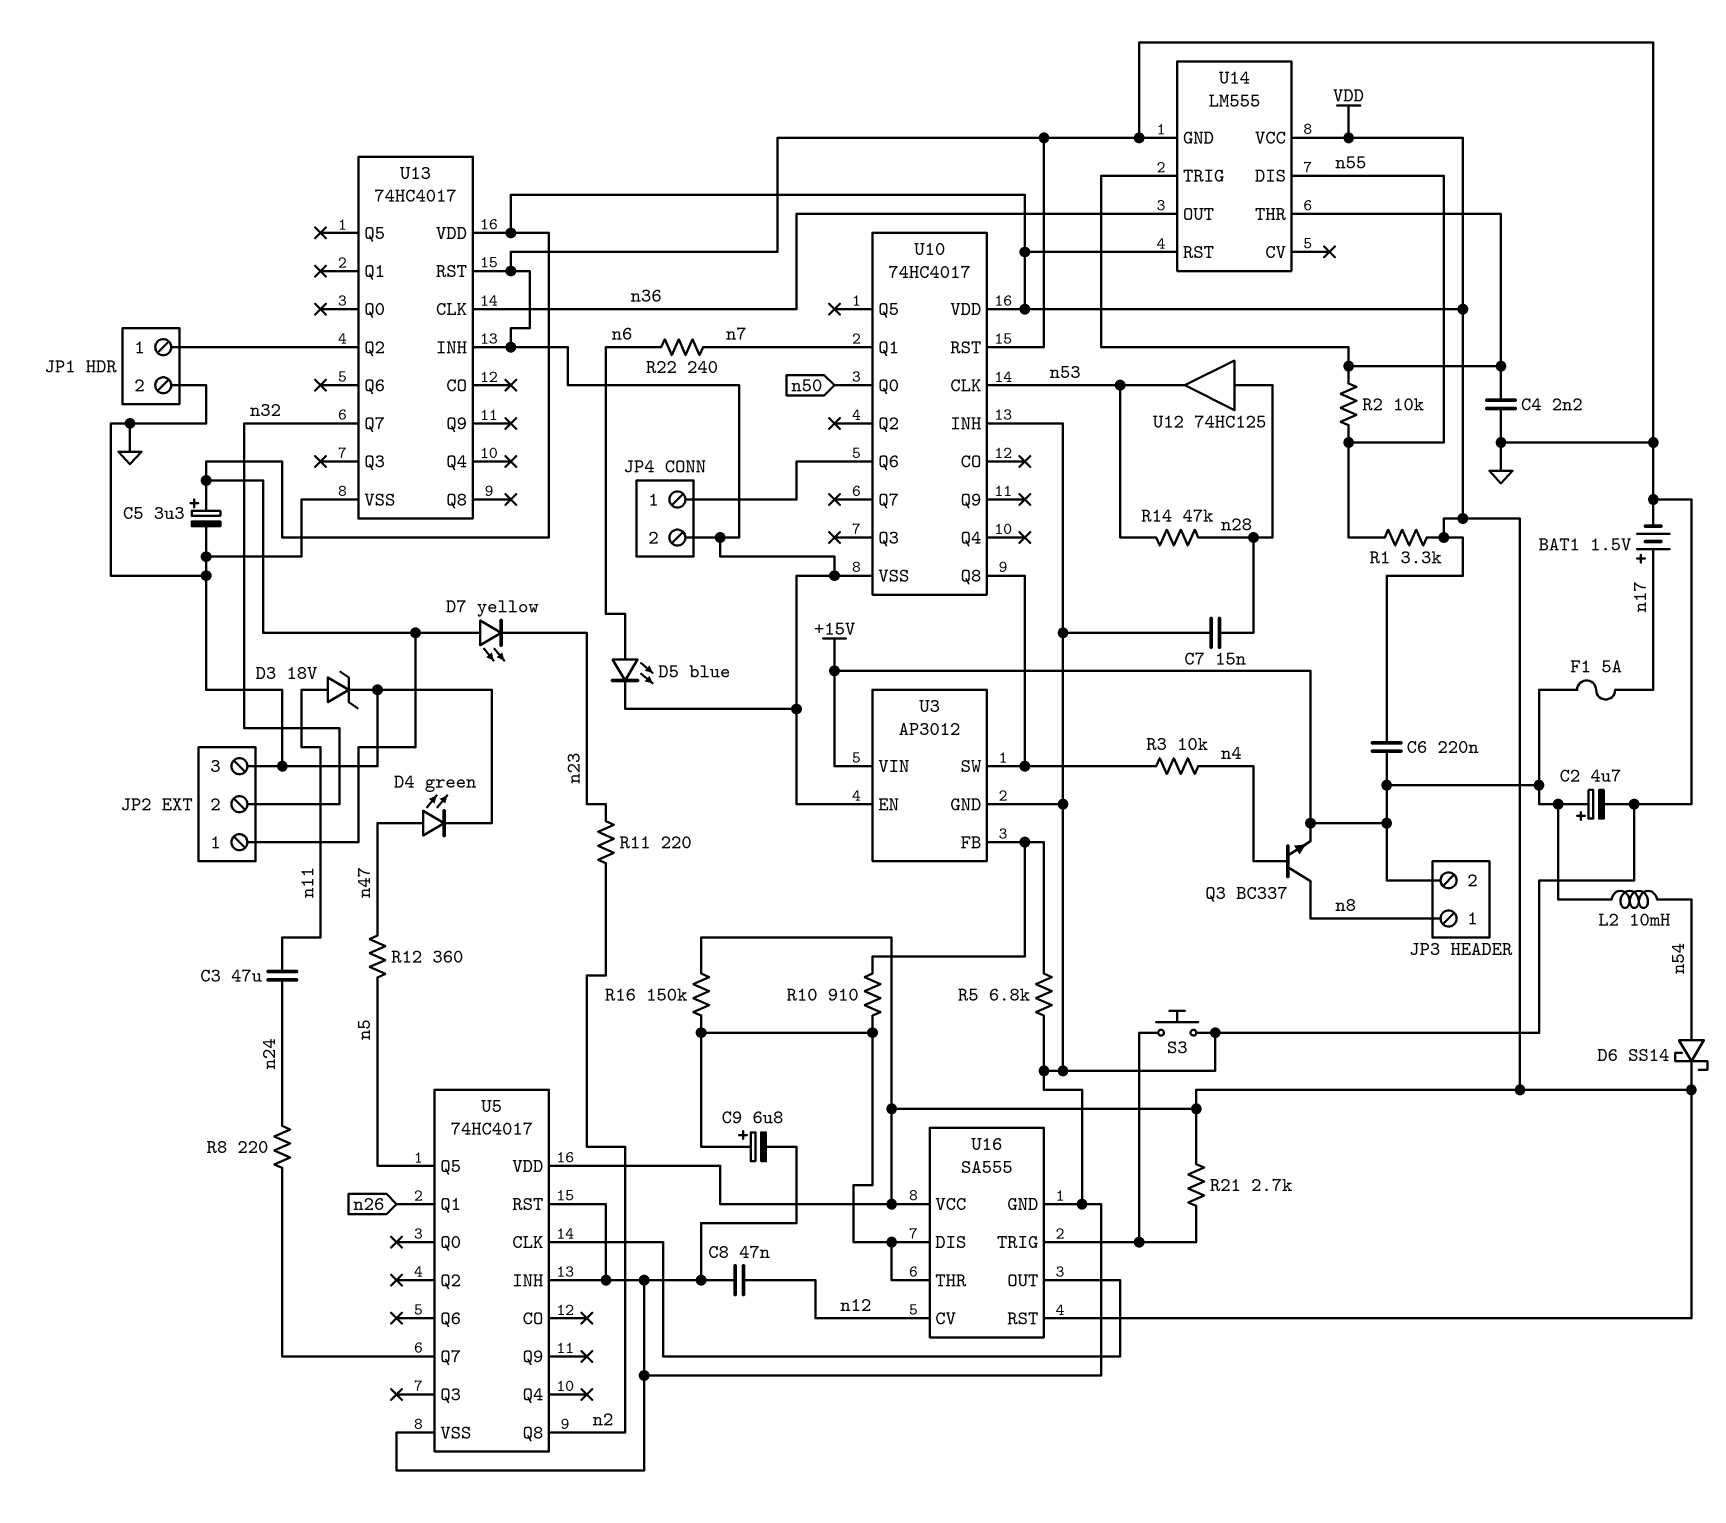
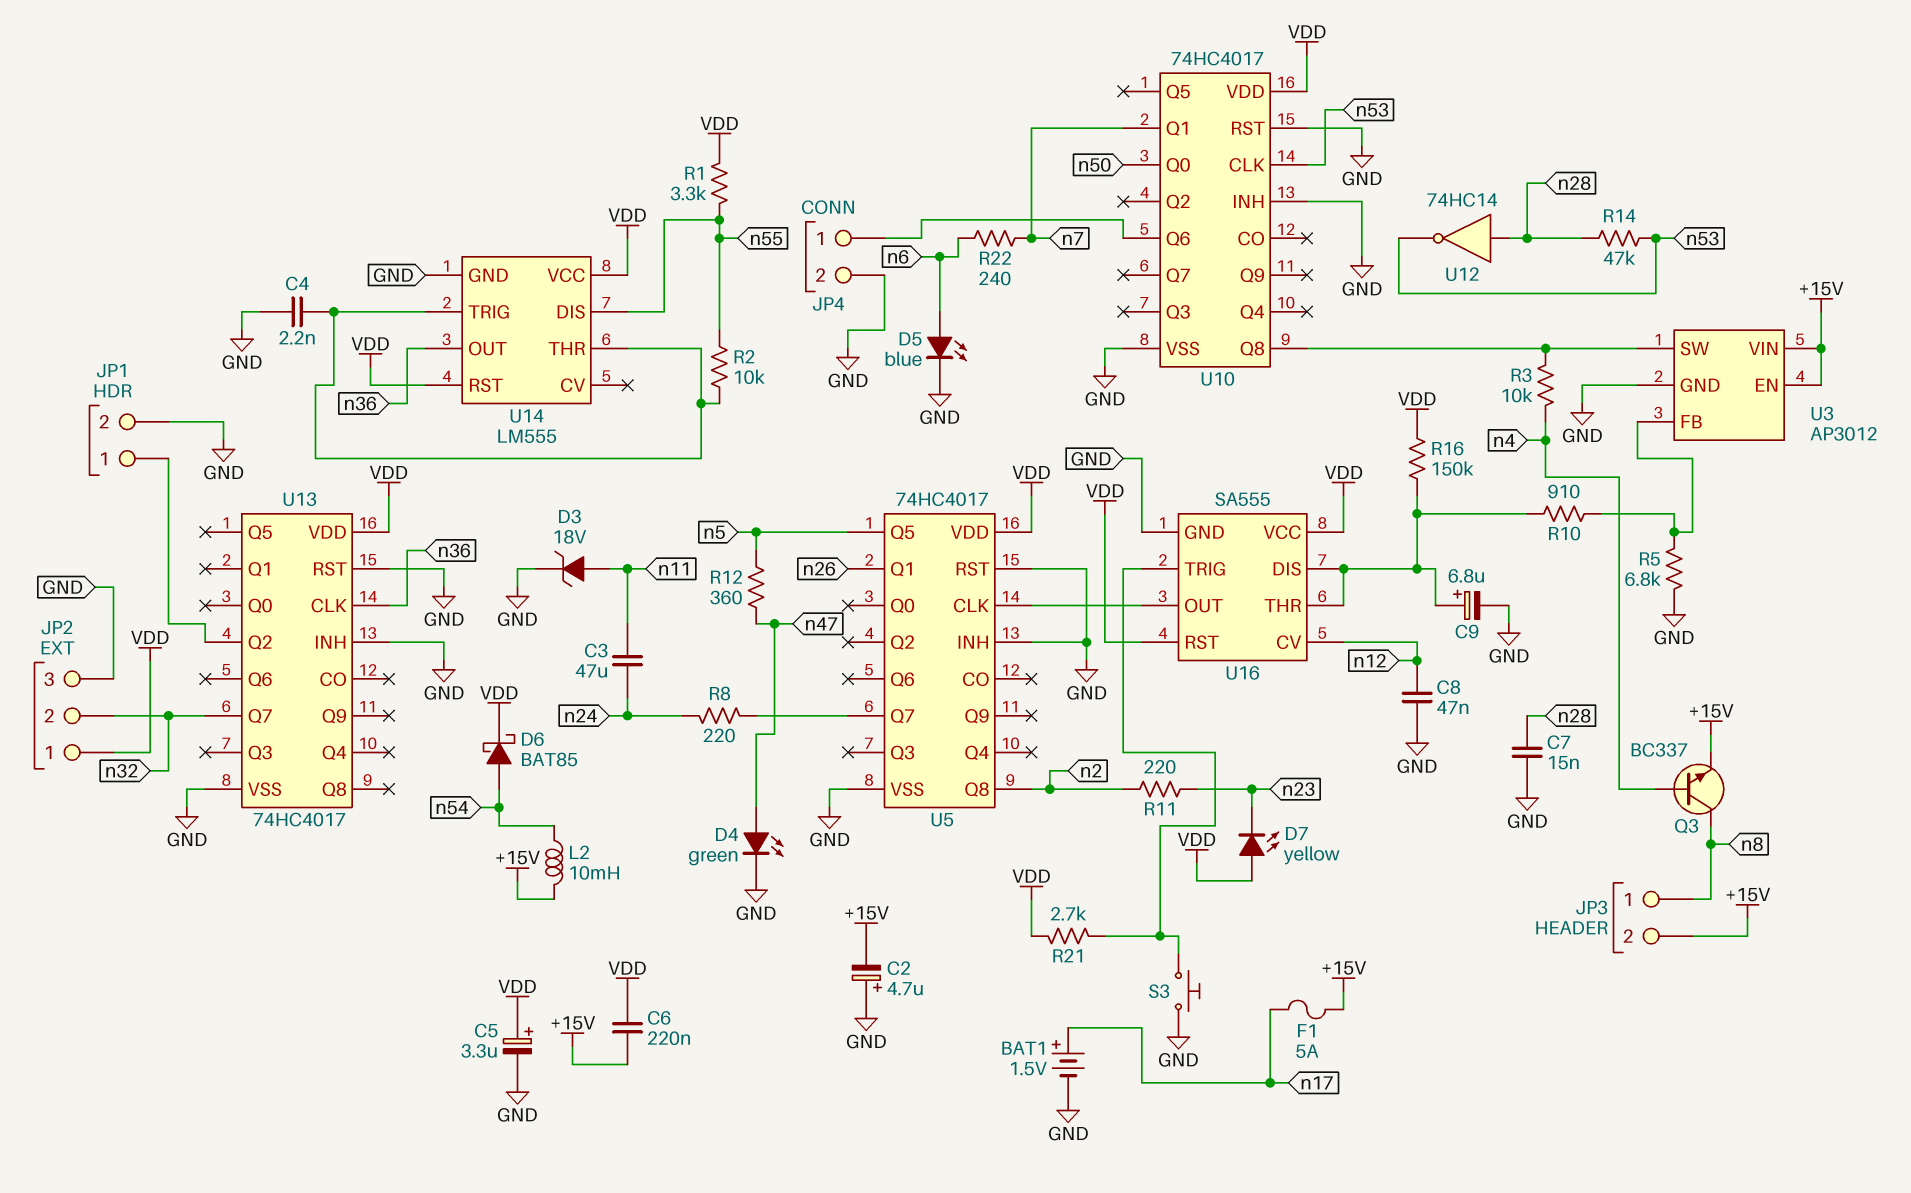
C2: 4.7uF (plus +15V, minus GND) -> 4.7uF (plus GND, minus +15V)
D6: schottky SS14 (A n54, K VDD) -> schottky BAT85 (A n54, K VDD)
U3 pin EN: GND -> +15V
U12: buffer 74HC125 (in n28, out n53) -> NOT 74HC14 (in n28, out n53)

